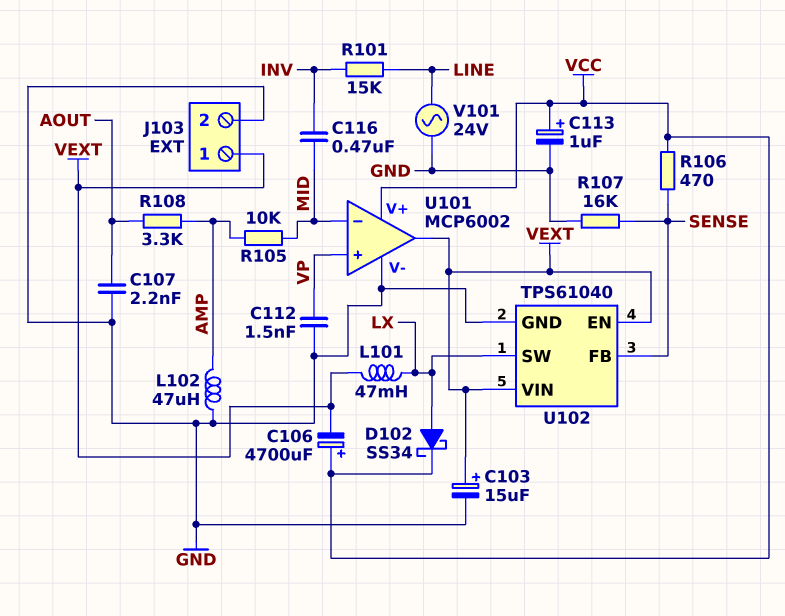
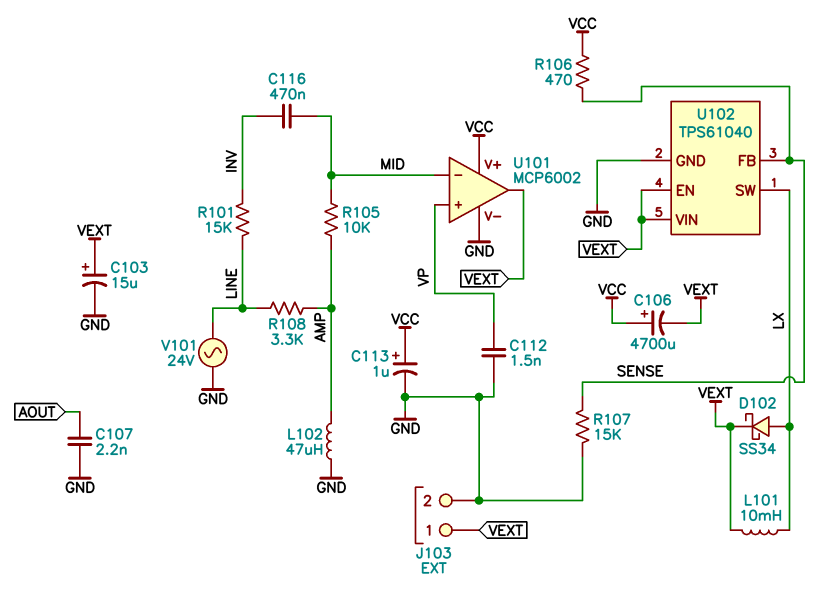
D102: schottky SS34 (A LX, K VCC) -> schottky SS34 (A LX, K VEXT)
L101: 47mH (LX, VEXT) -> 10mH (LX, VEXT)
R107: 16k (GND, SENSE) -> 15k (GND, SENSE)
R108: 3.3k (AMP, AOUT) -> 3.3k (AMP, LINE)

